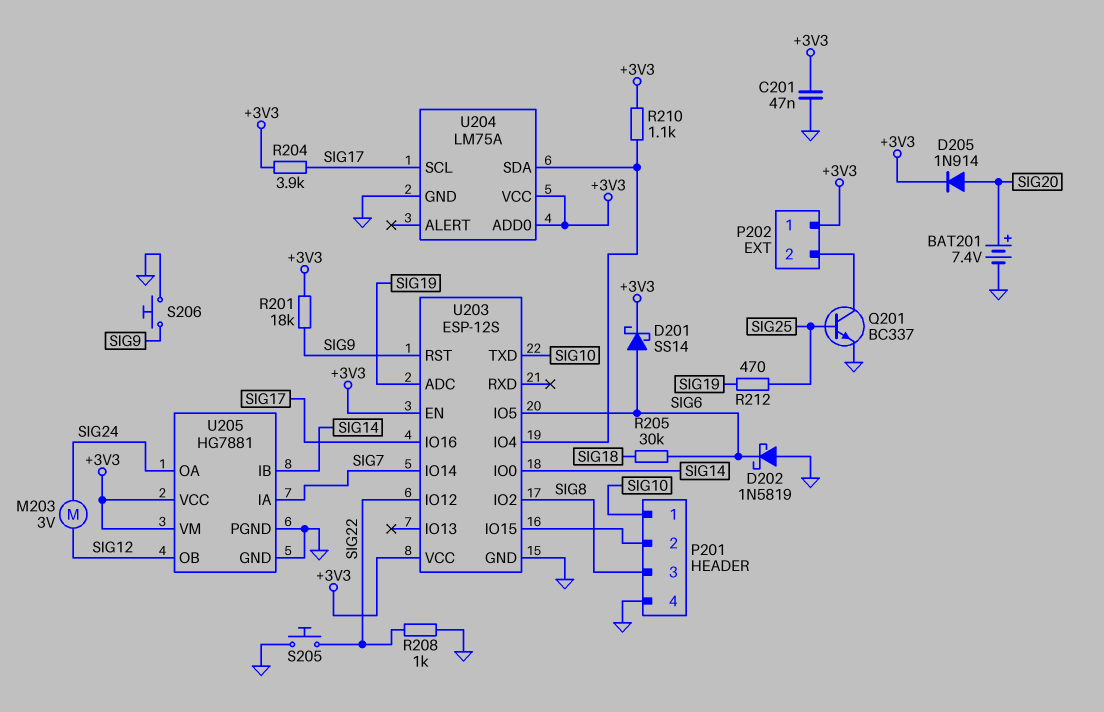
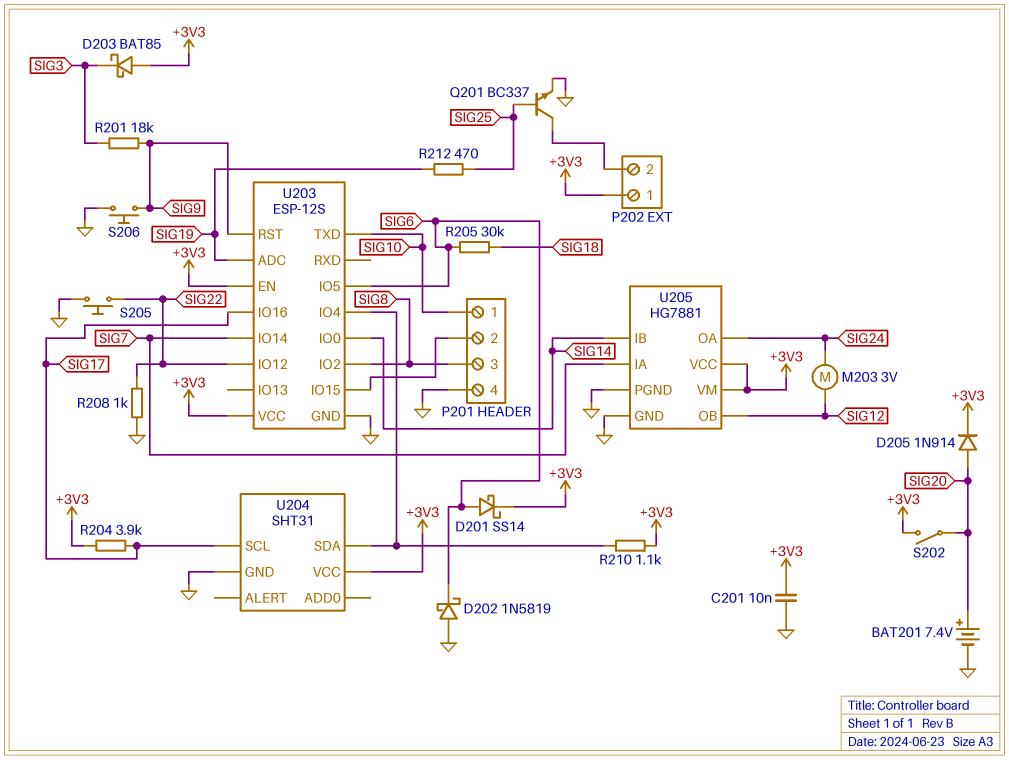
C201: 47nF (+3V3, GND) -> 10nF (+3V3, GND)
D203: none -> schottky BAT85 (A +3V3, K SIG3)
R201: 18k (+3V3, SIG9) -> 18k (SIG3, SIG9)
S202: none -> switch (+3V3, SIG20)
U204: LM75A -> SHT31
U204 pin ADD0: +3V3 -> none

